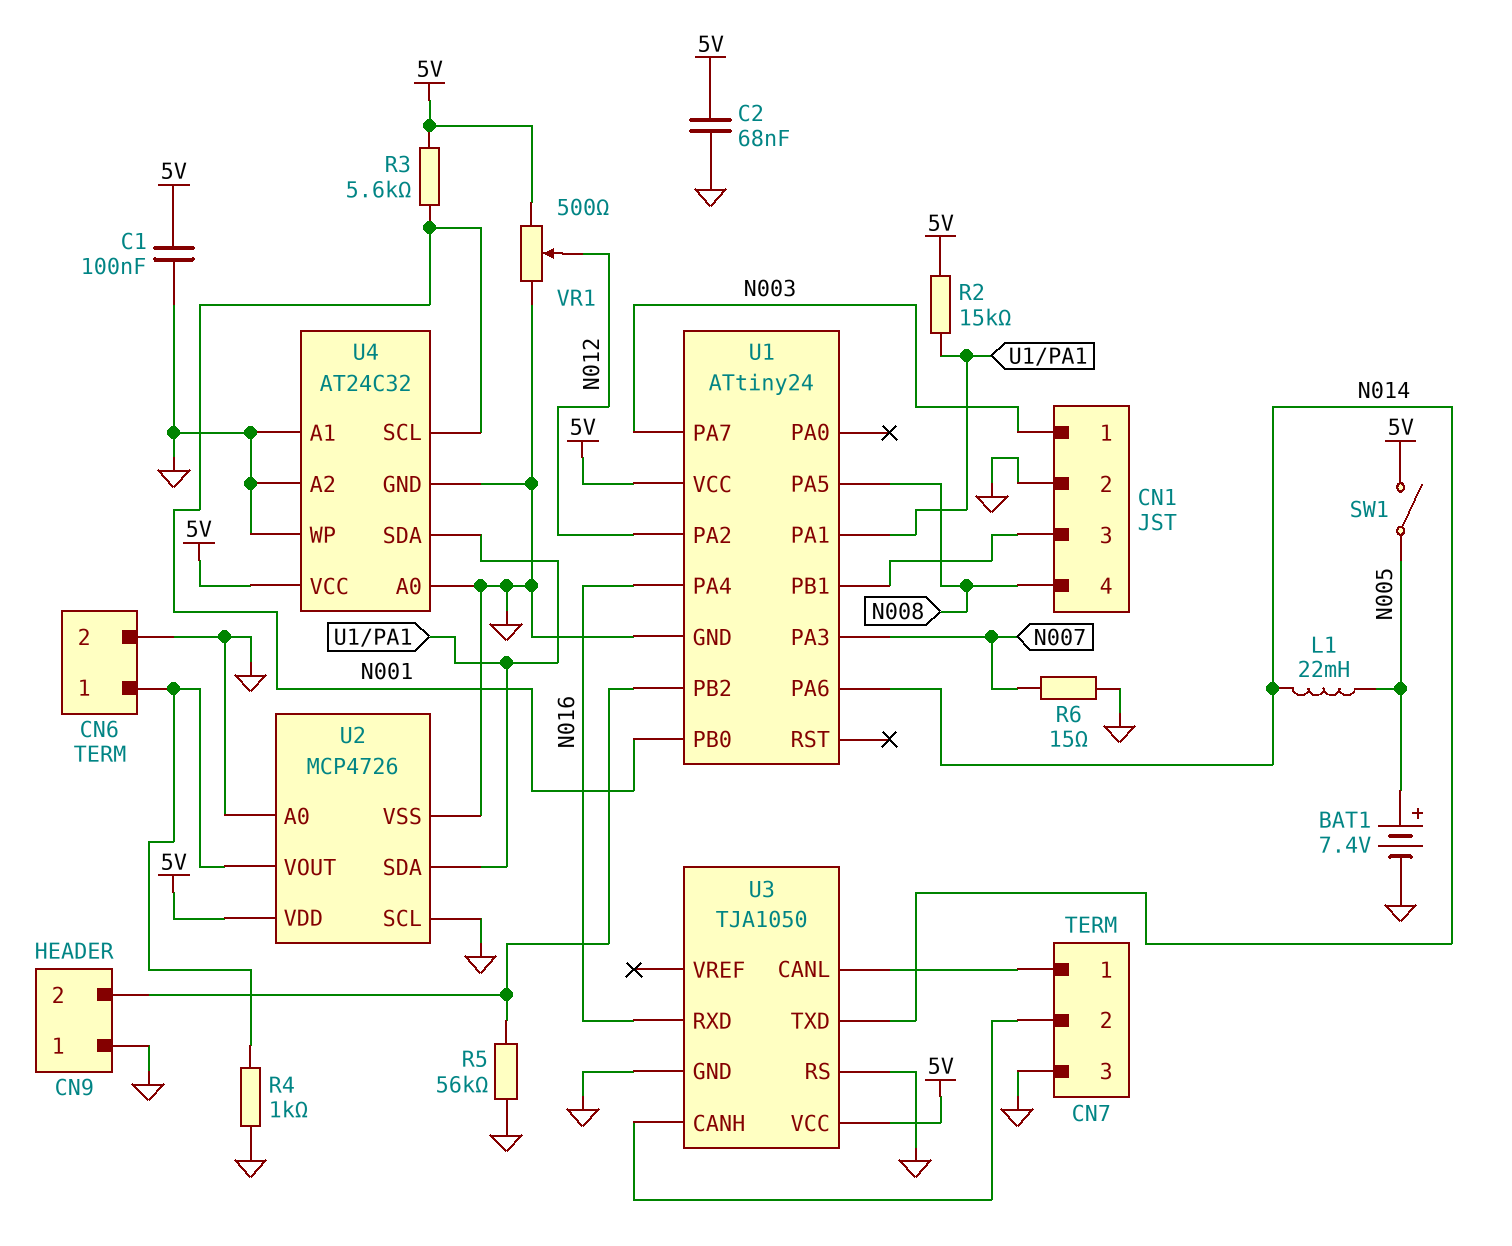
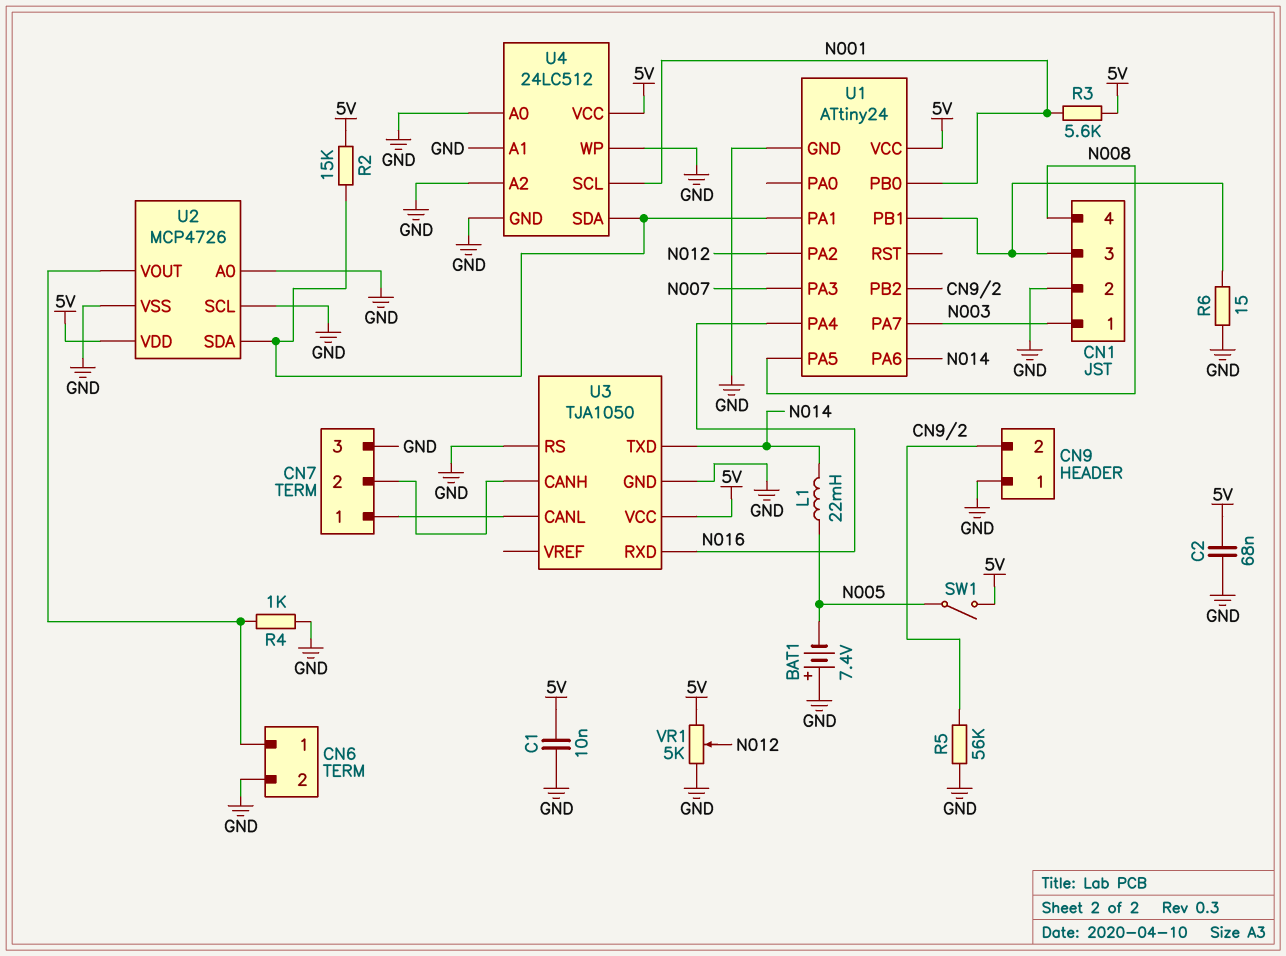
BAT1: 7.4V (plus N005, minus GND) -> 7.4V (plus GND, minus N005)
C1: 100nF (5V, GND) -> 10nF (5V, GND)
R6: 15 (GND, N007) -> 15 (CN1/3, GND)
U4: AT24C32 -> 24LC512
VR1: 500 (5V, GND, wiper N012) -> 5k (5V, GND, wiper N012)

